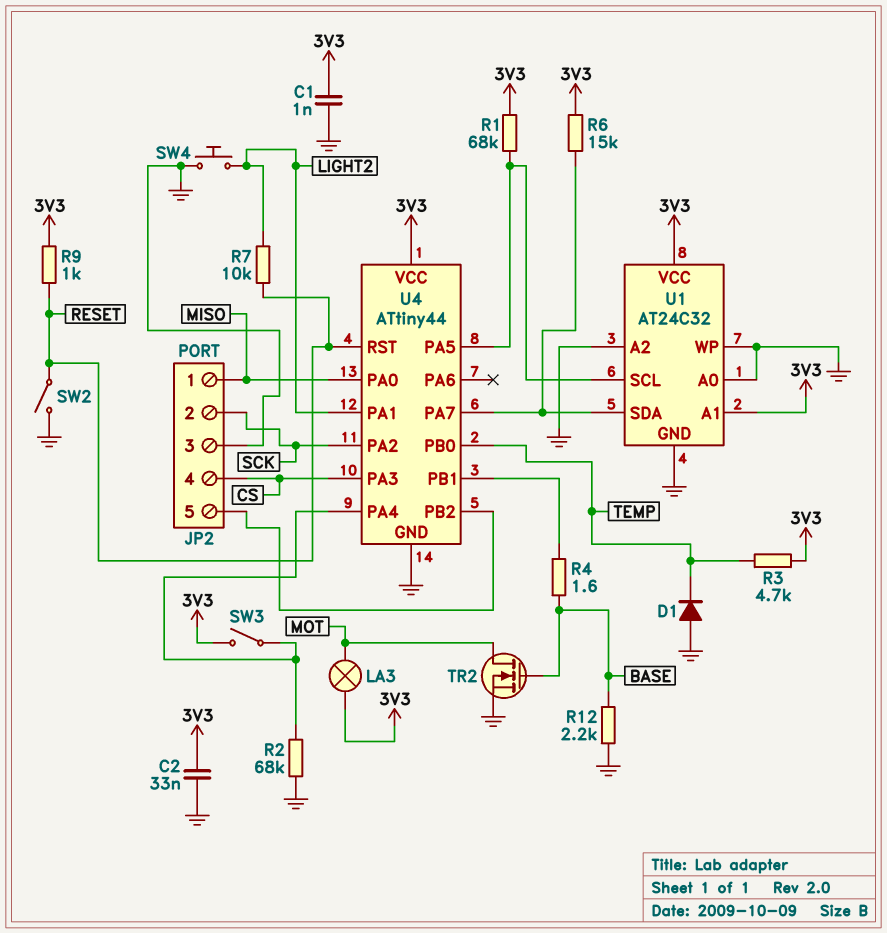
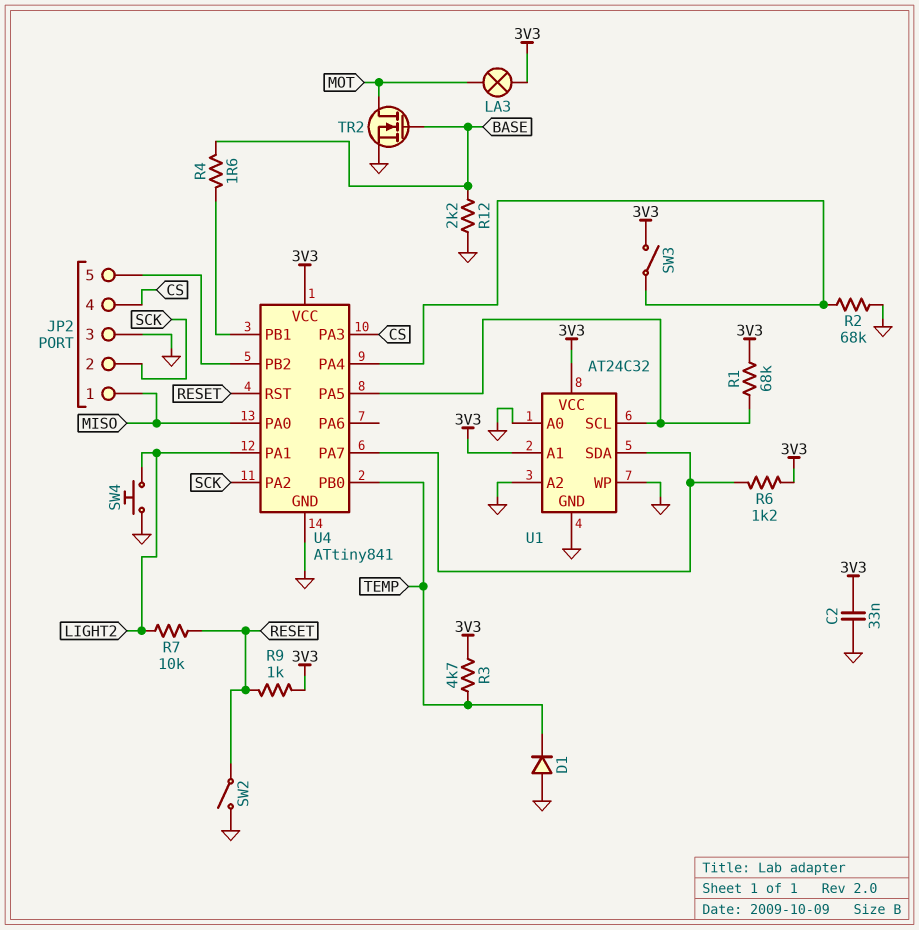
C1: 1nF (3V3, GND) -> none
R6: 15k (3V3, U1/SDA) -> 1.2k (3V3, U1/SDA)
U4: ATtiny44 -> ATtiny841

